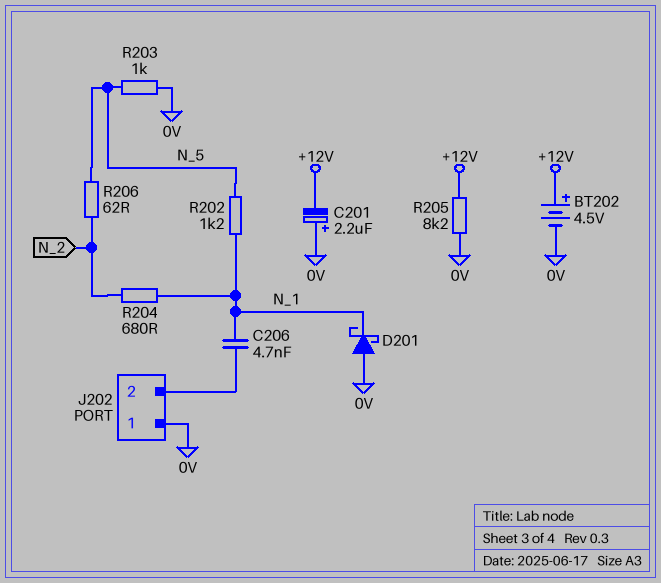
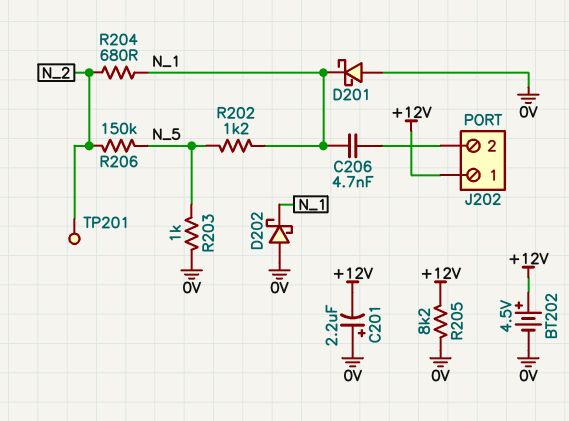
D202: none -> schottky (A 0V, K N_1)
J202 pin 1: 0V -> +12V
R206: 62 (N_2, N_5) -> 150k (N_2, N_5)
TP201: none -> test point (N_2)

